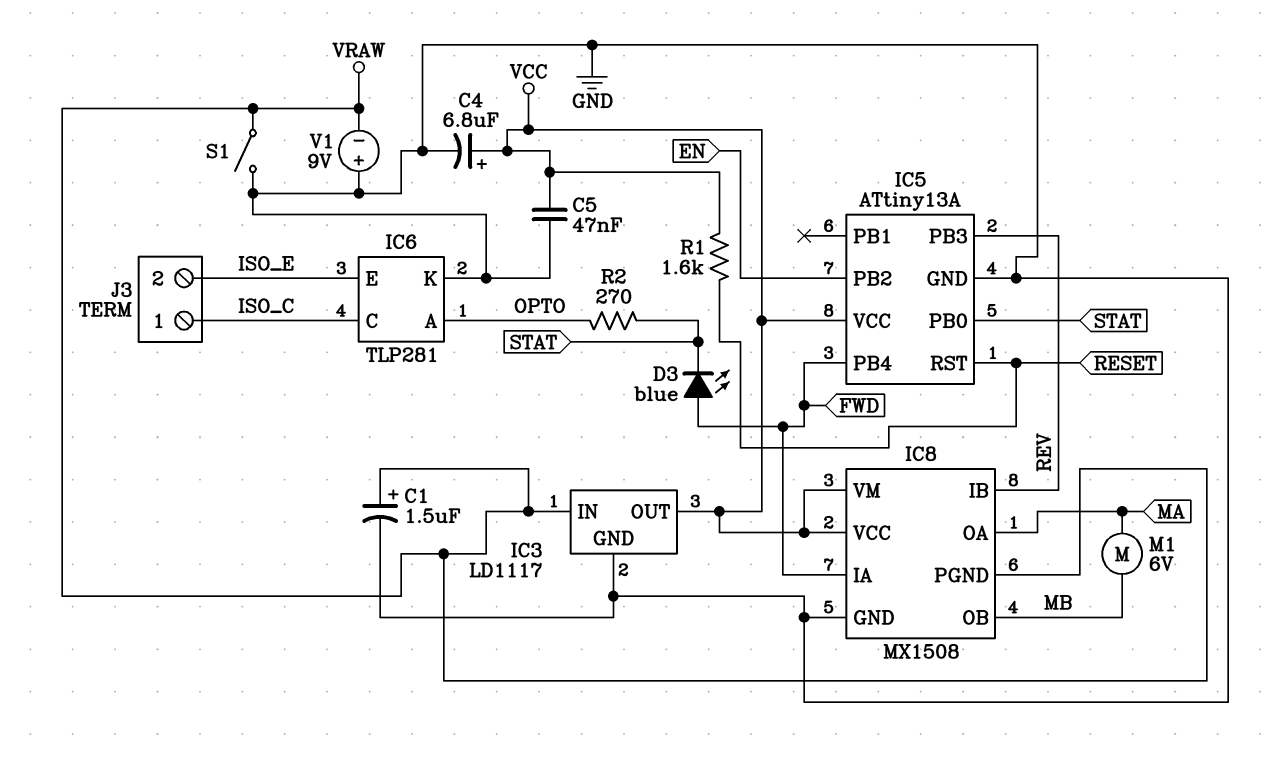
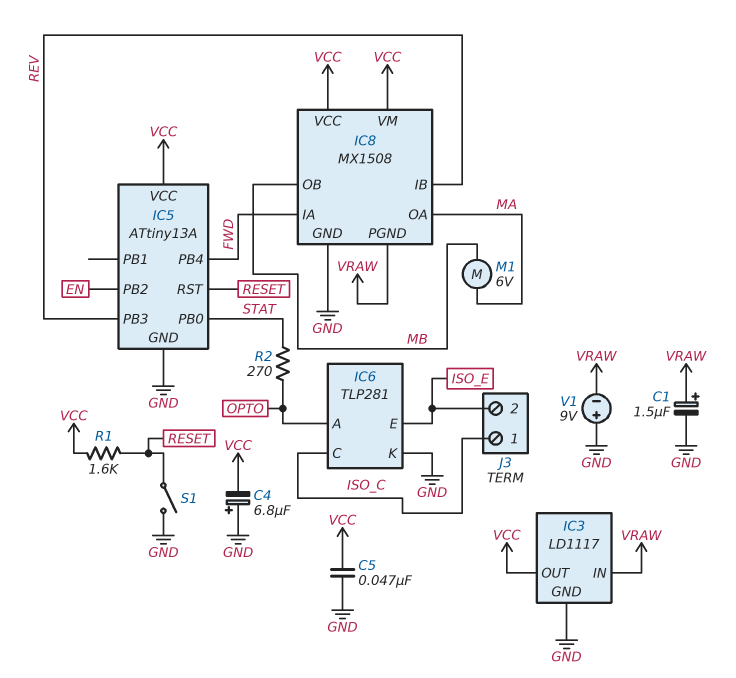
C4: 6.8uF (plus VCC, minus GND) -> 6.8uF (plus GND, minus VCC)
D3: LED blue (A FWD, K STAT) -> none
S1: switch (GND, VRAW) -> switch (GND, RESET)

